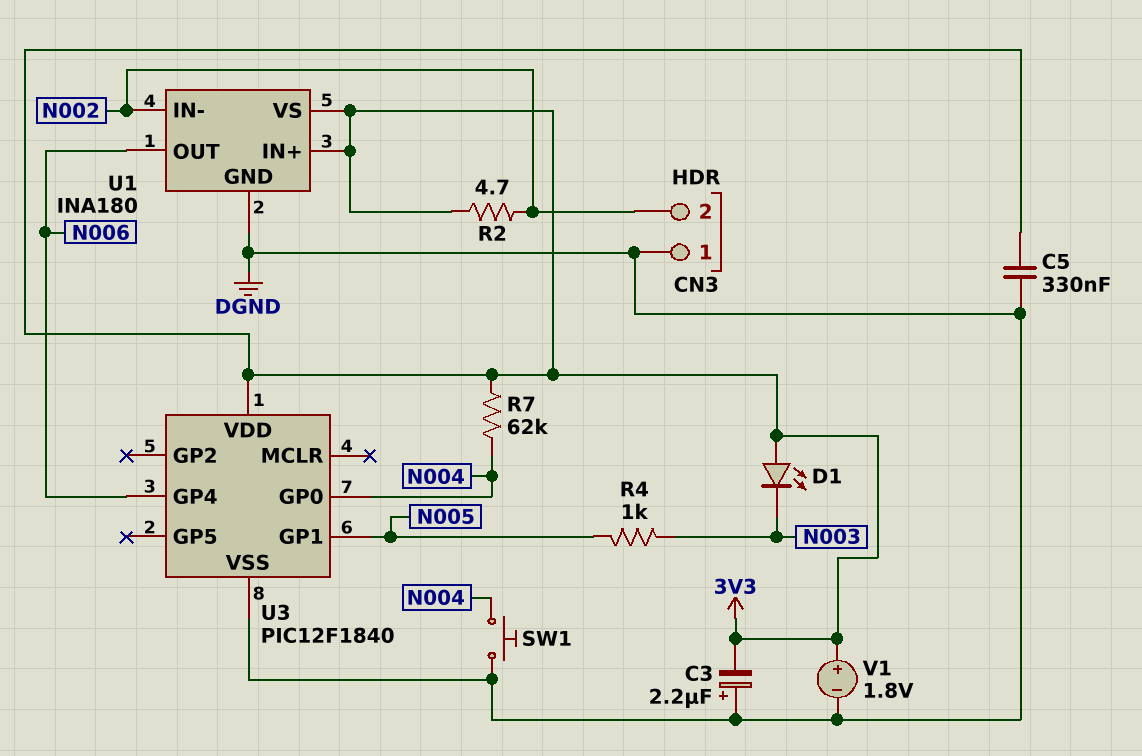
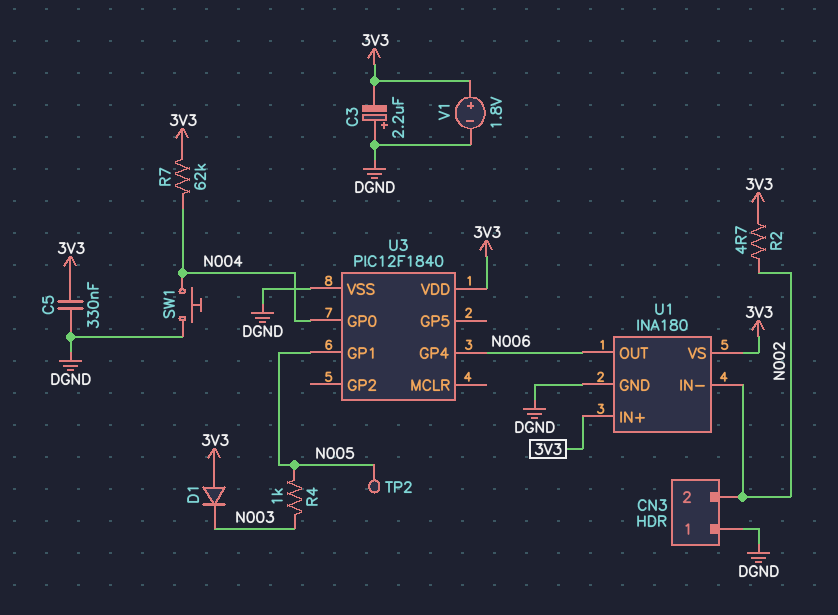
D1: LED (A 3V3, K N003) -> diode (A 3V3, K N003)
TP2: none -> test point (N005)

